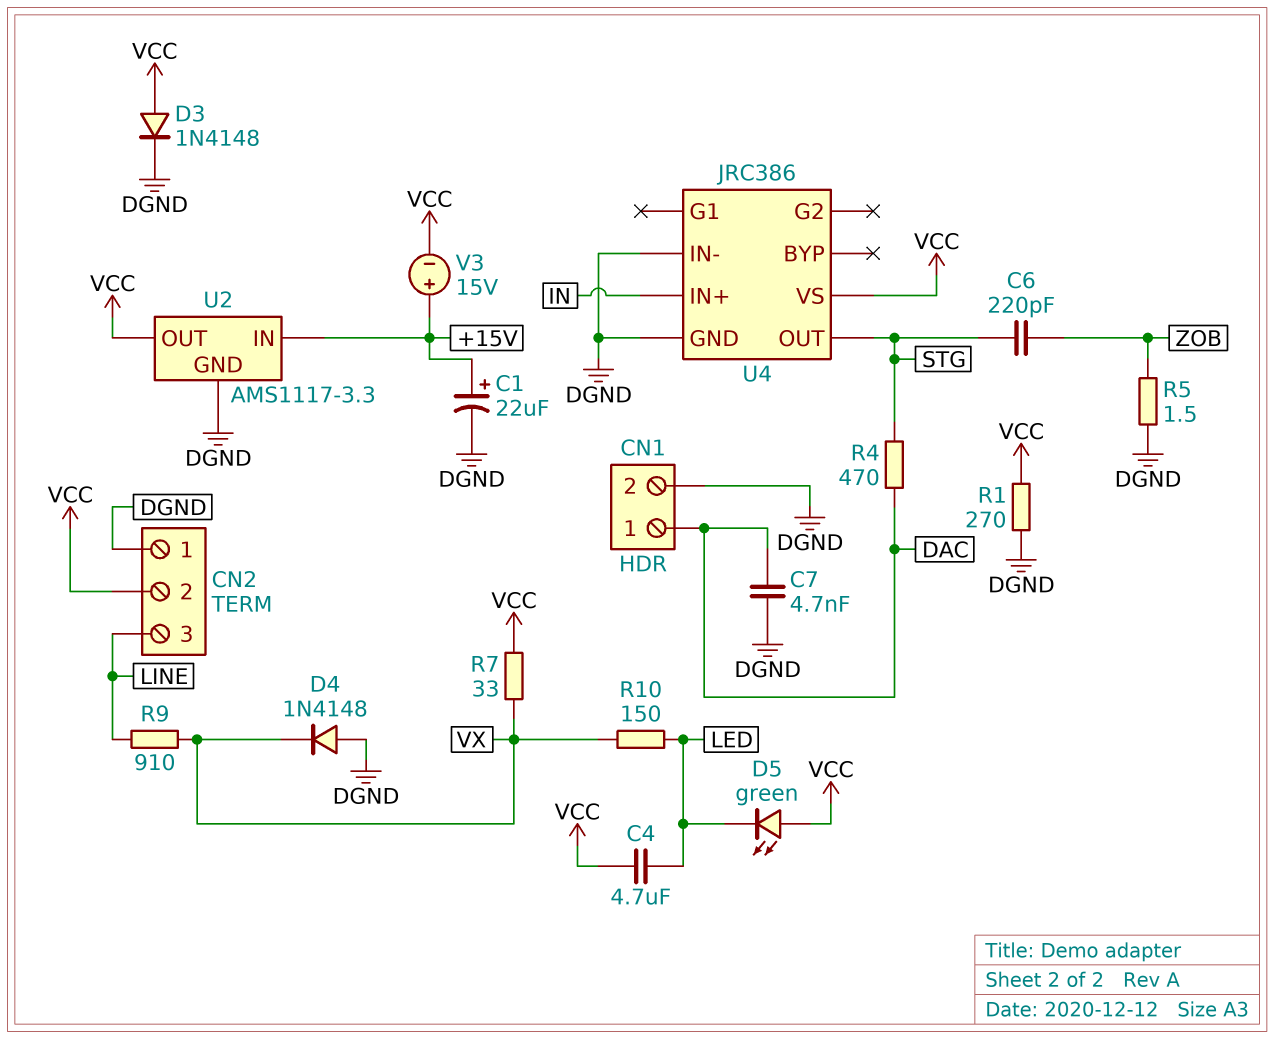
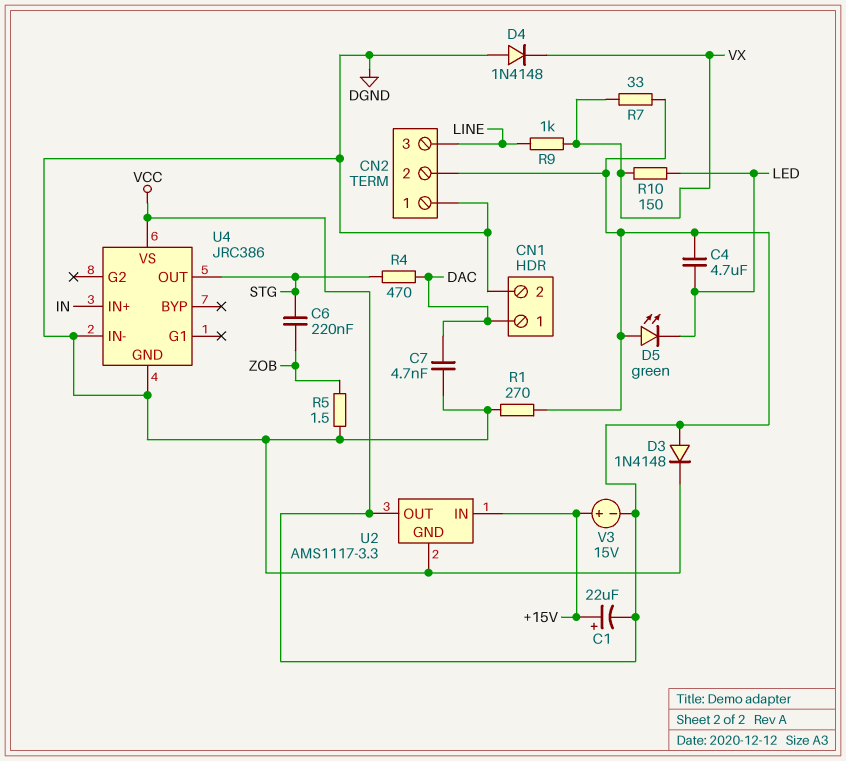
C1: 22uF (plus +15V, minus DGND) -> 22uF (plus +15V, minus VCC)
C6: 220pF (STG, ZOB) -> 220nF (STG, ZOB)
R9: 910 (LINE, VX) -> 1k (LINE, VX)

